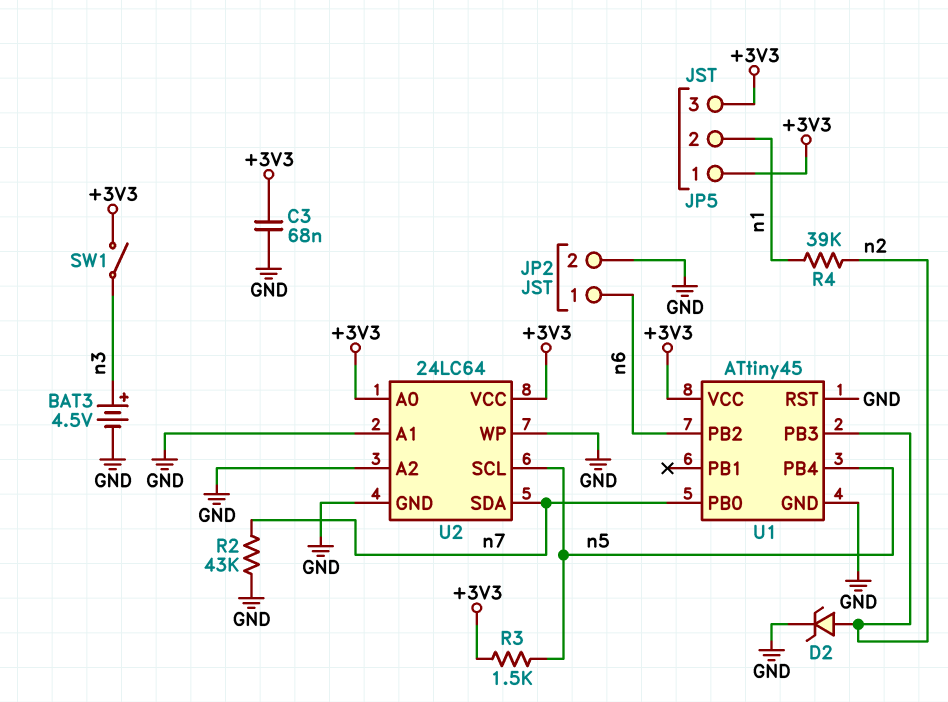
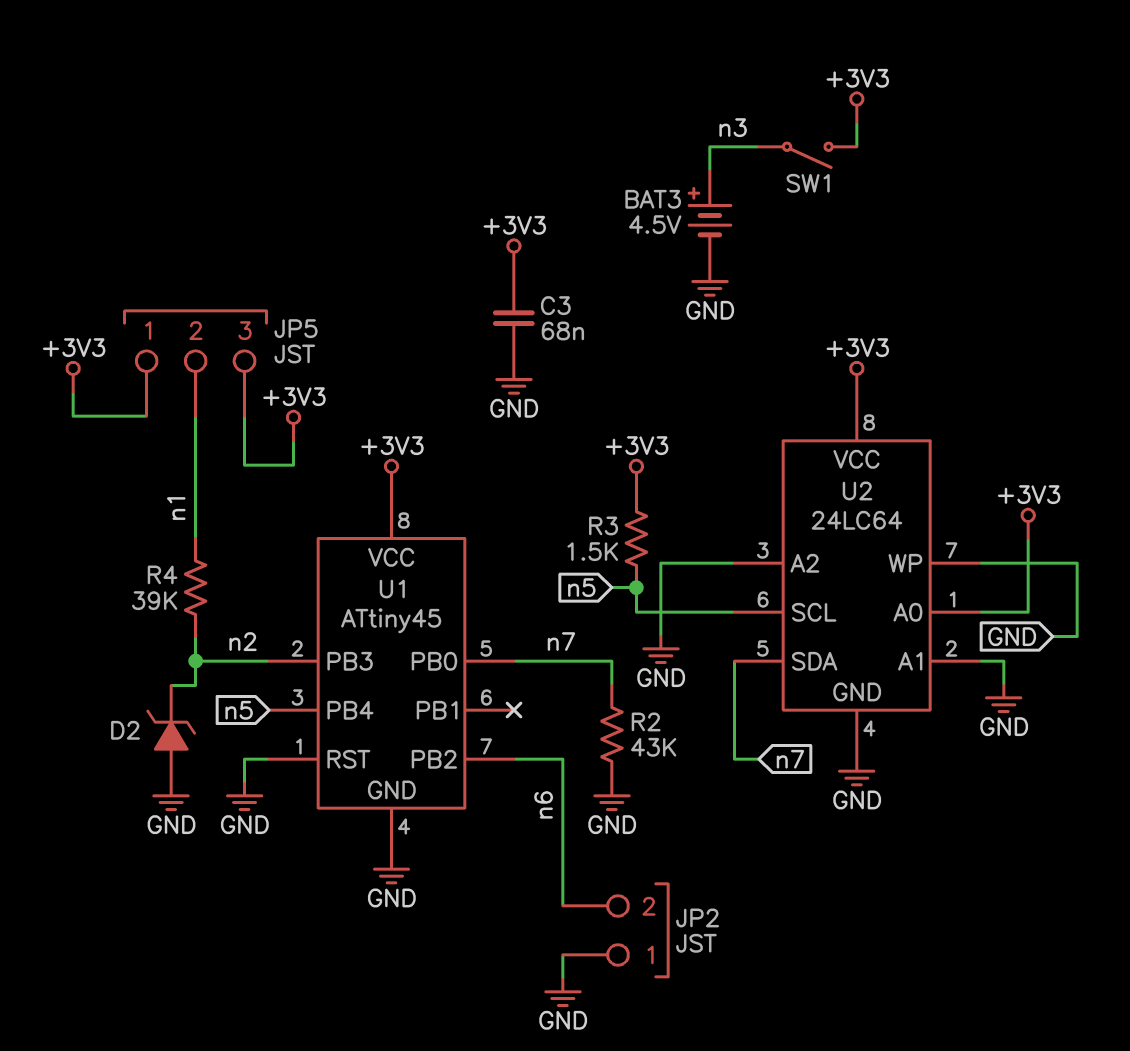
D2: zener (A n2, K GND) -> zener (A GND, K n2)
JP2 pin 1: n6 -> GND
JP2 pin 2: GND -> n6

